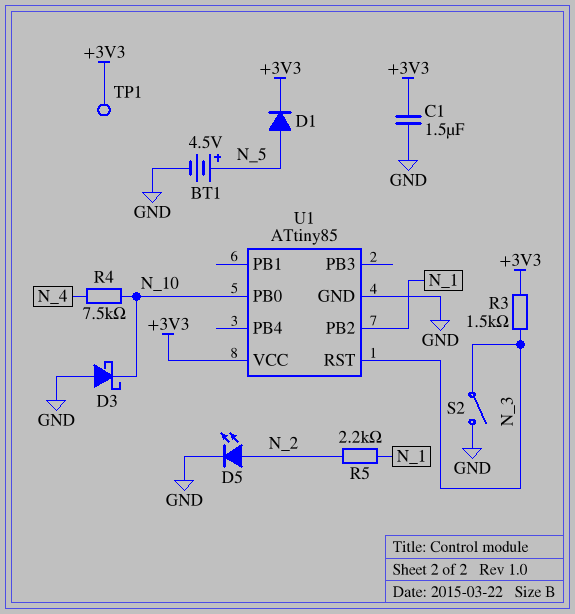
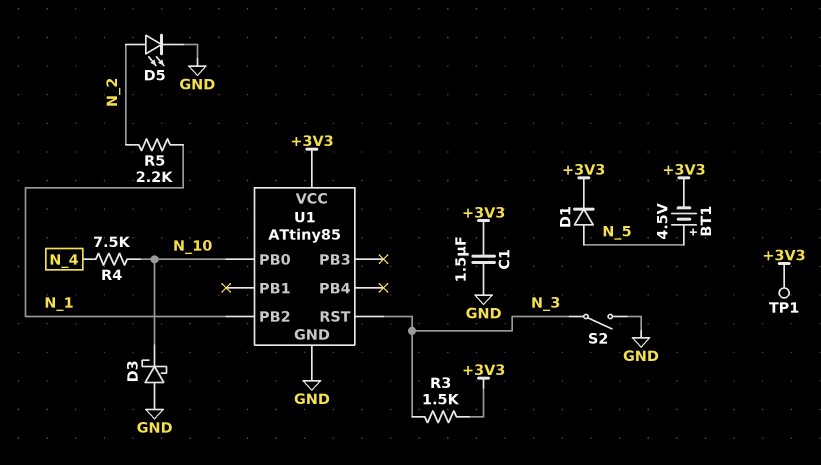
BT1: 4.5V (plus N_5, minus GND) -> 4.5V (plus N_5, minus +3V3)

